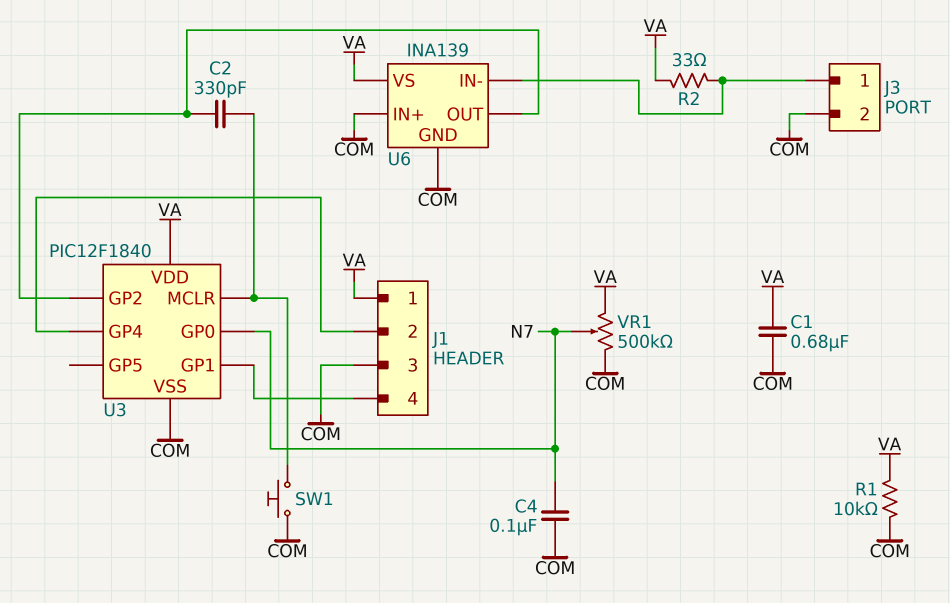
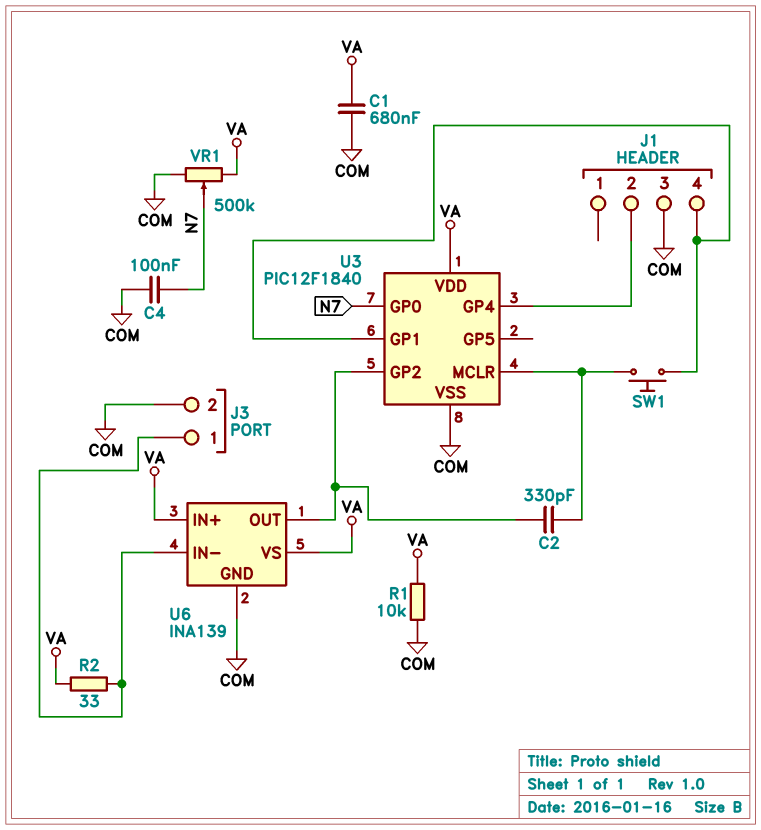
J1 pin 1: VA -> none
SW1: button (COM, U3/MCLR) -> button (J1/4, U3/MCLR)
U6 pin IN+: COM -> VA

